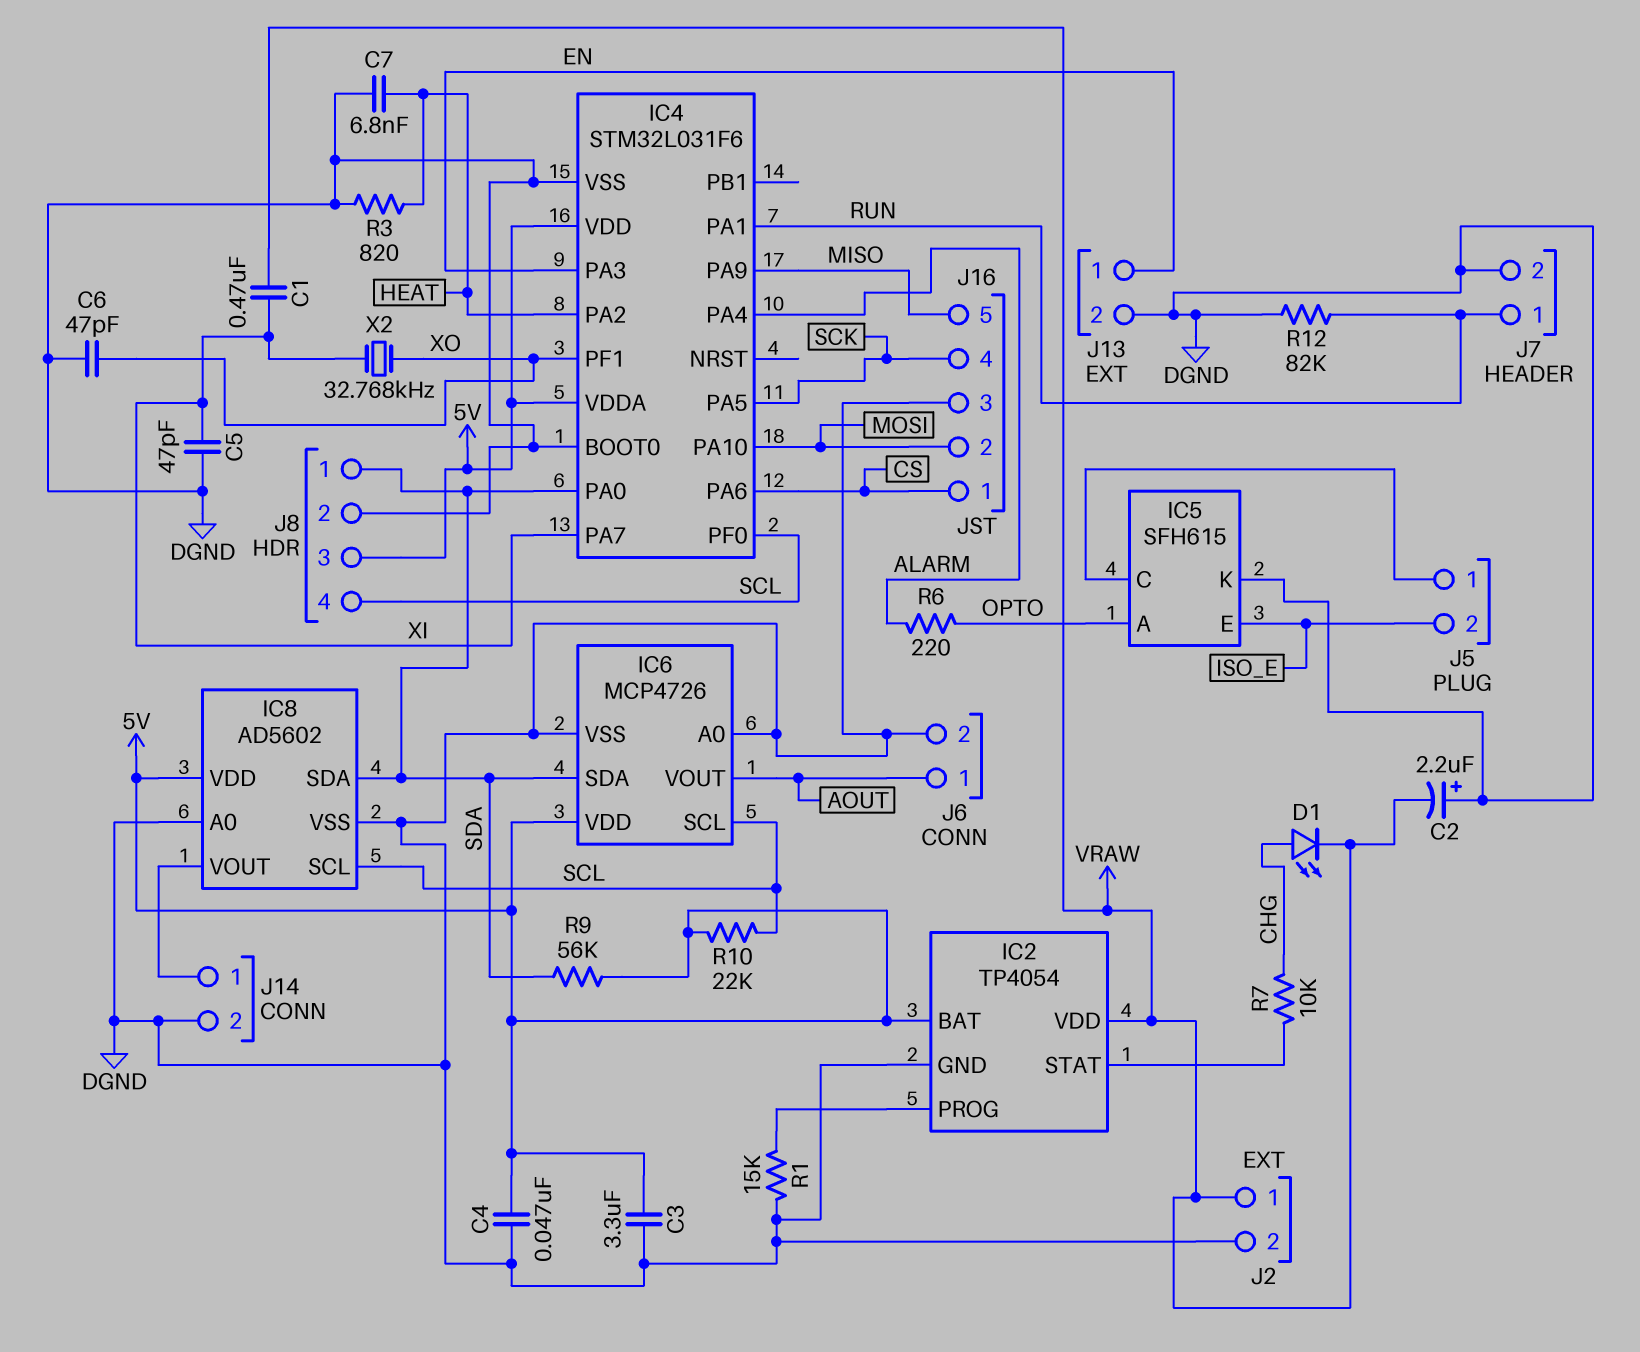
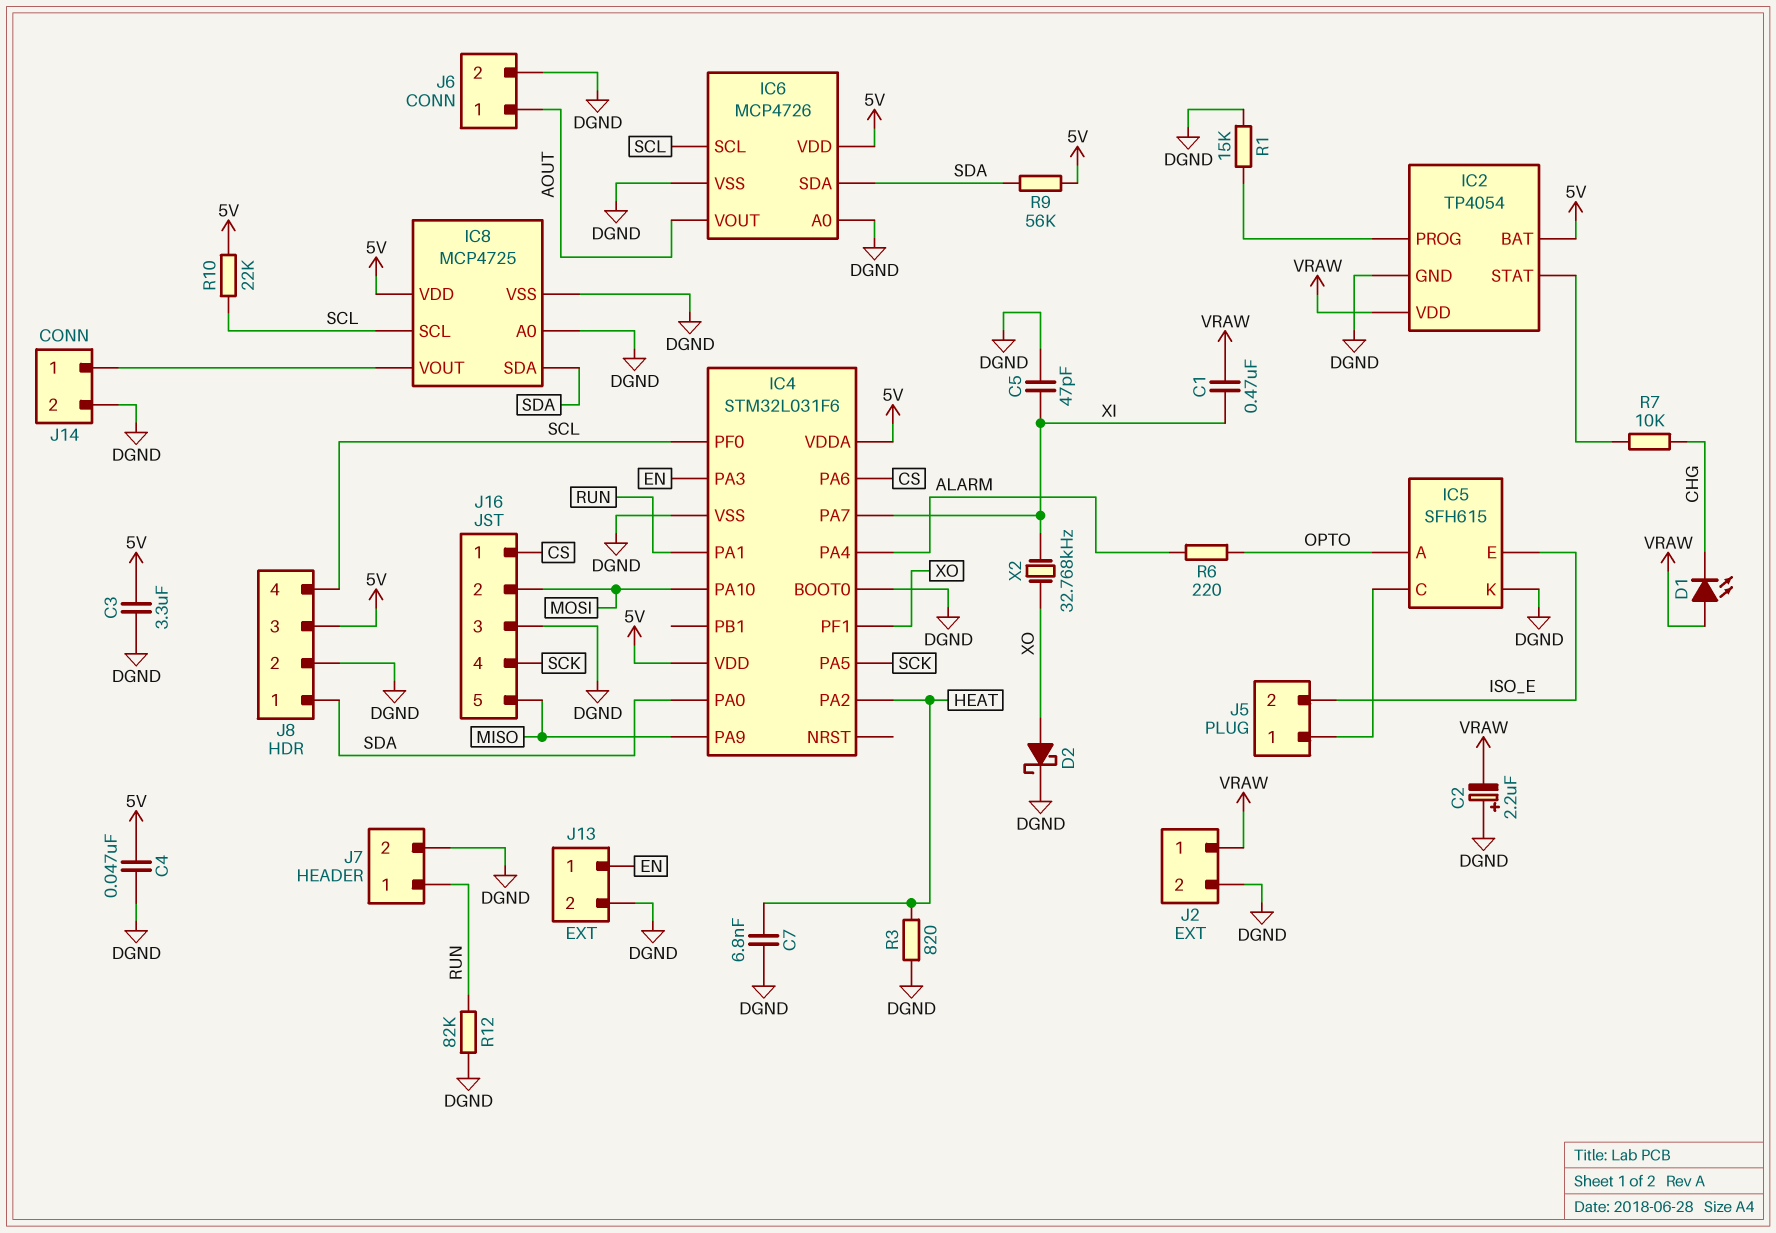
C6: 47pF (DGND, XO) -> none
D1: LED (A CHG, K VRAW) -> LED (A VRAW, K CHG)
D2: none -> schottky (A XO, K DGND)
IC8: AD5602 -> MCP4725

